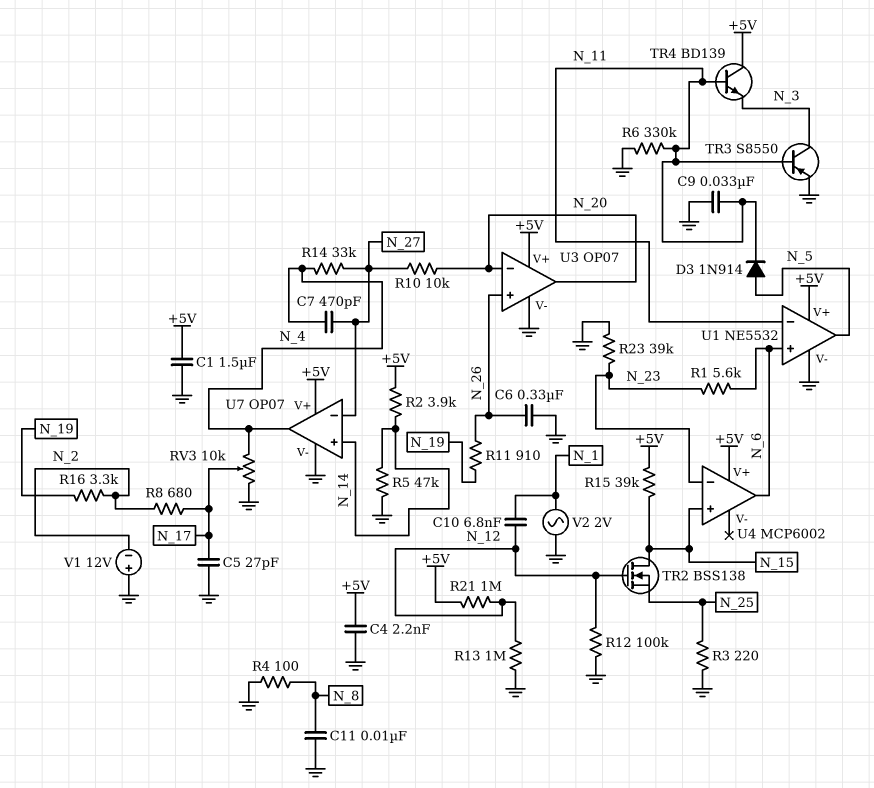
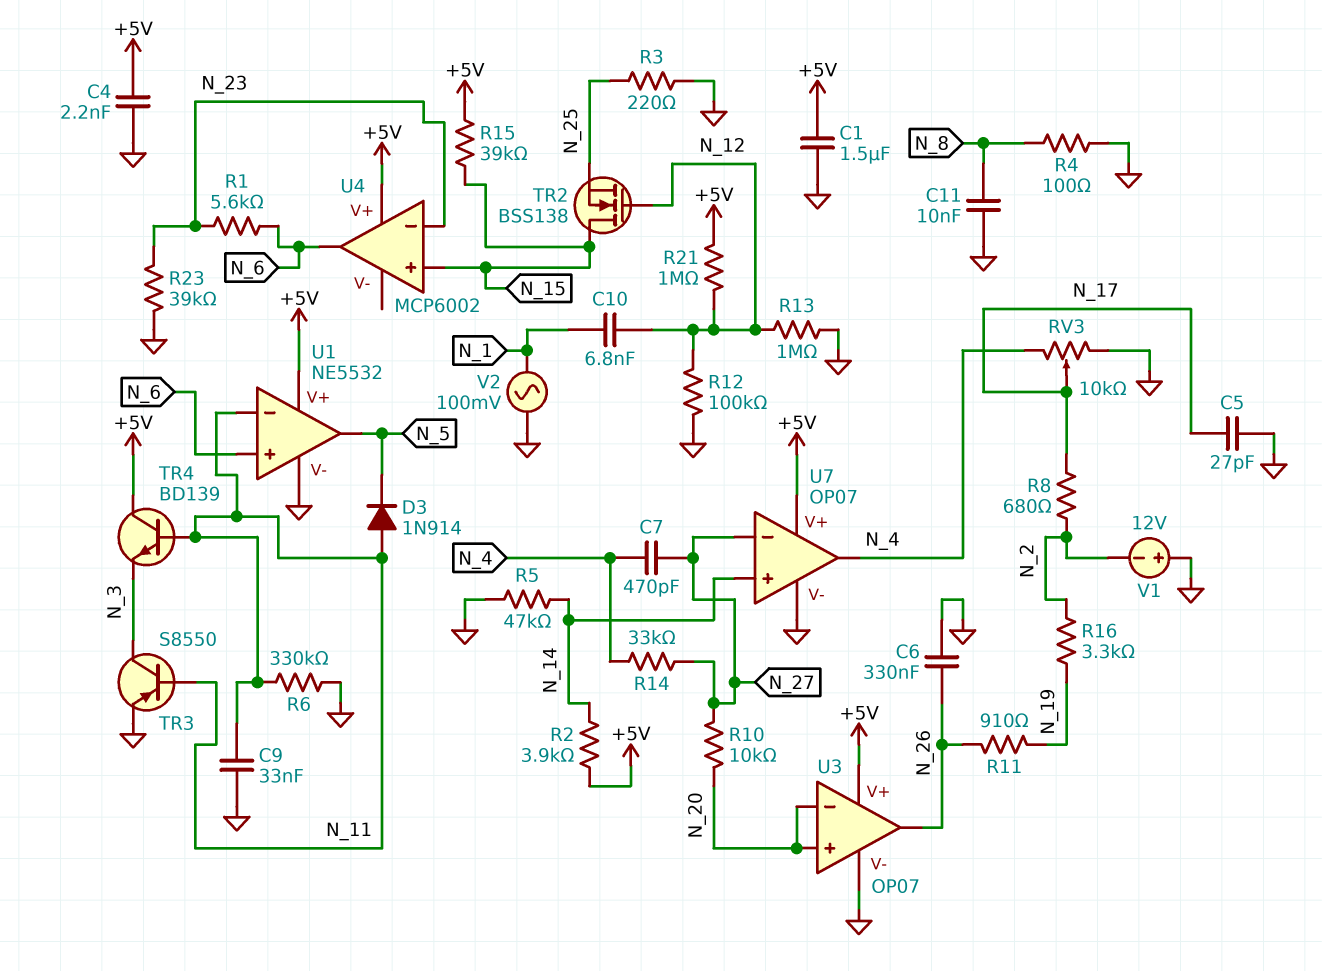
D3: diode 1N914 (A N_5, K N_11) -> diode 1N914 (A N_11, K N_5)
U3 pin in+: N_26 -> N_20
U3 pin out: N_20 -> N_26
V2: AC 2V (GND, N_1) -> AC 100mV (GND, N_1)

